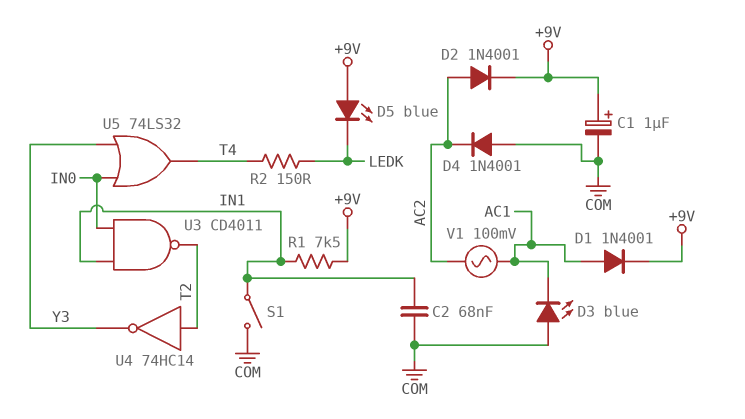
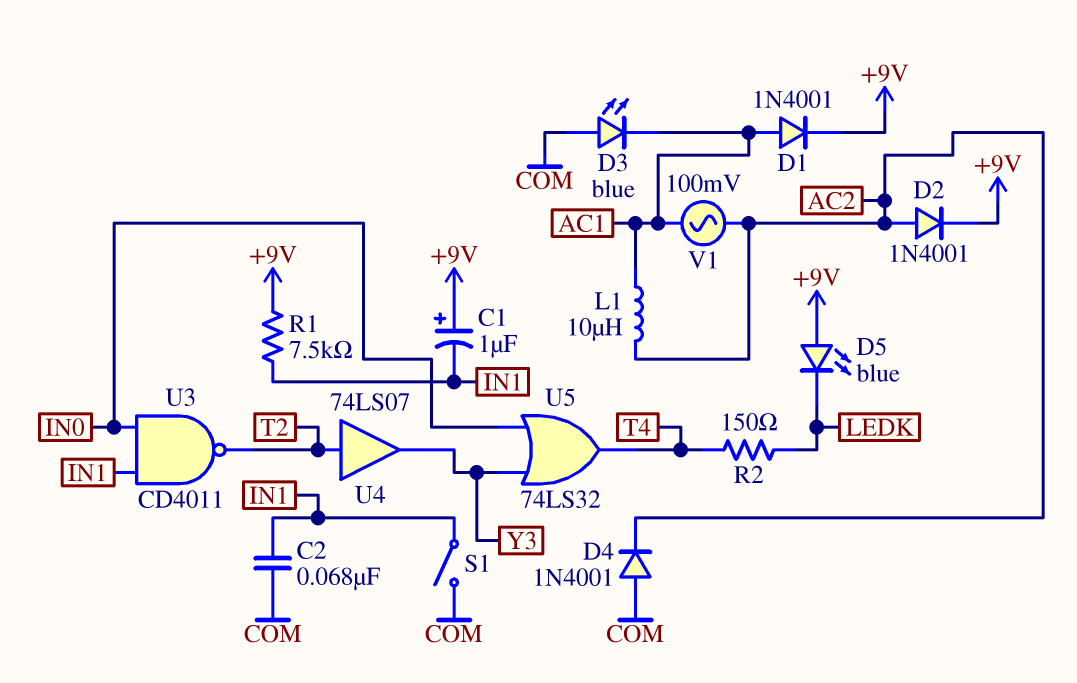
C1: 1uF (plus +9V, minus COM) -> 1uF (plus +9V, minus IN1)
L1: none -> 10uH (AC1, AC2)
U4: NOT 74HC14 (in T2, out Y3) -> buffer 74LS07 (in T2, out Y3)

